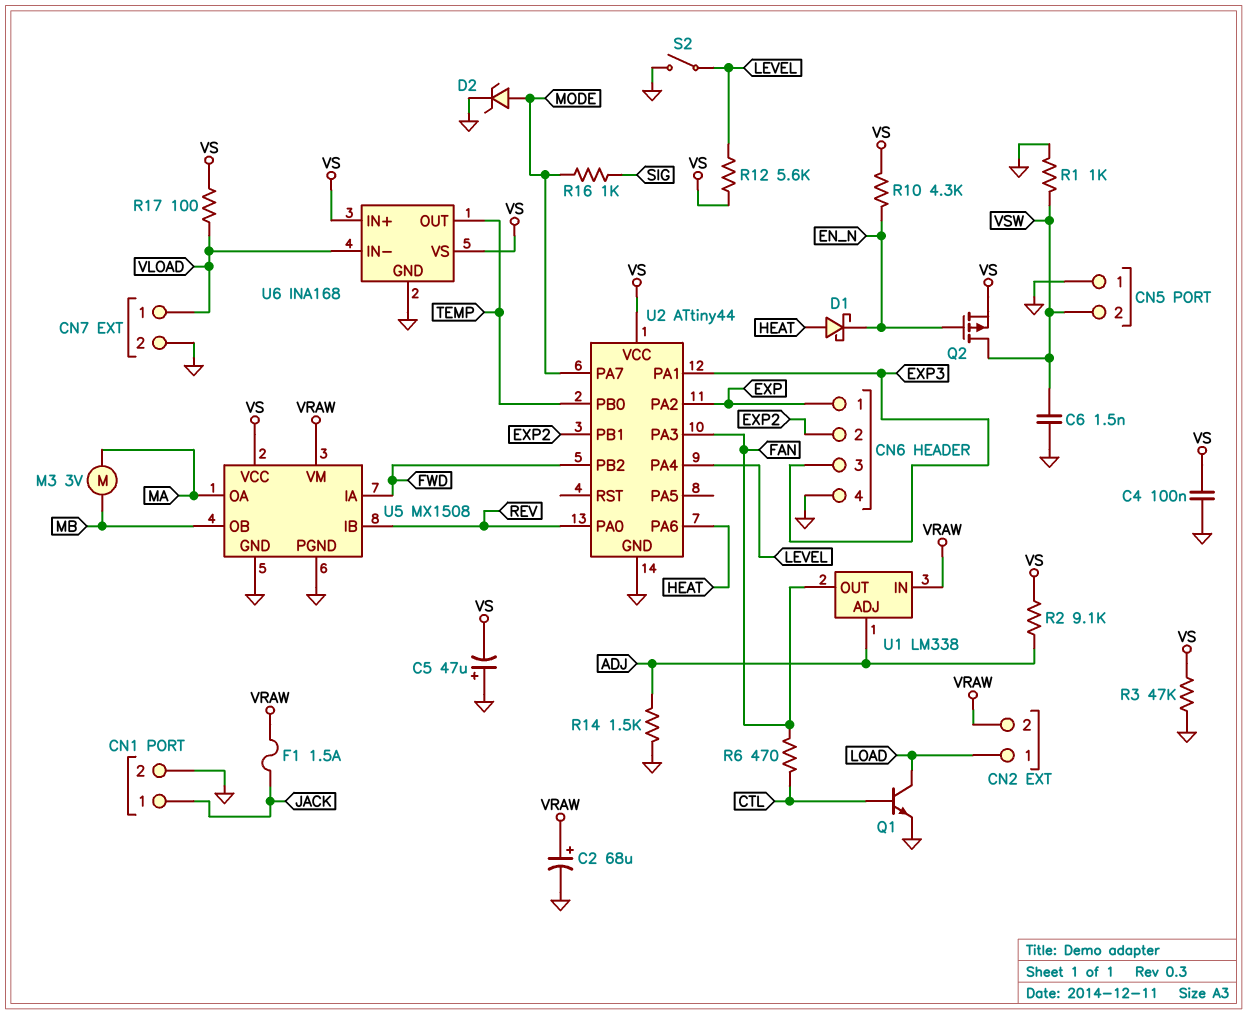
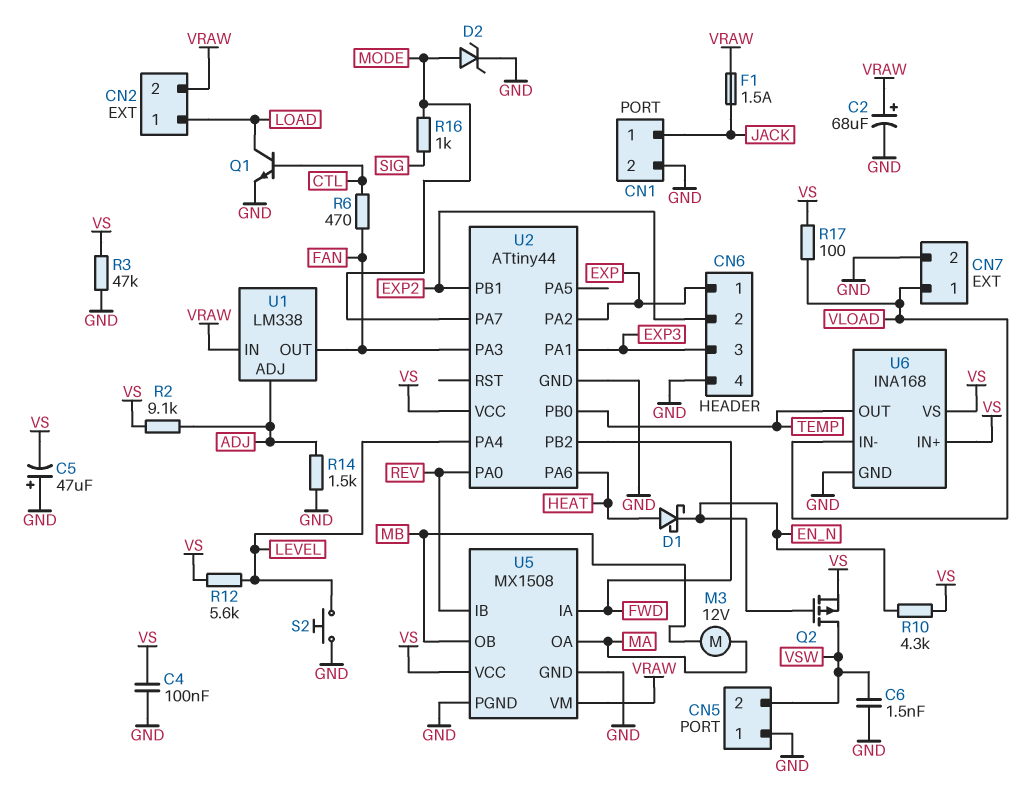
M3: motor 3V (MA, MB) -> motor 12V (MA, MB)
R1: 1k (GND, VSW) -> none
S2: switch (GND, LEVEL) -> button (GND, LEVEL)

